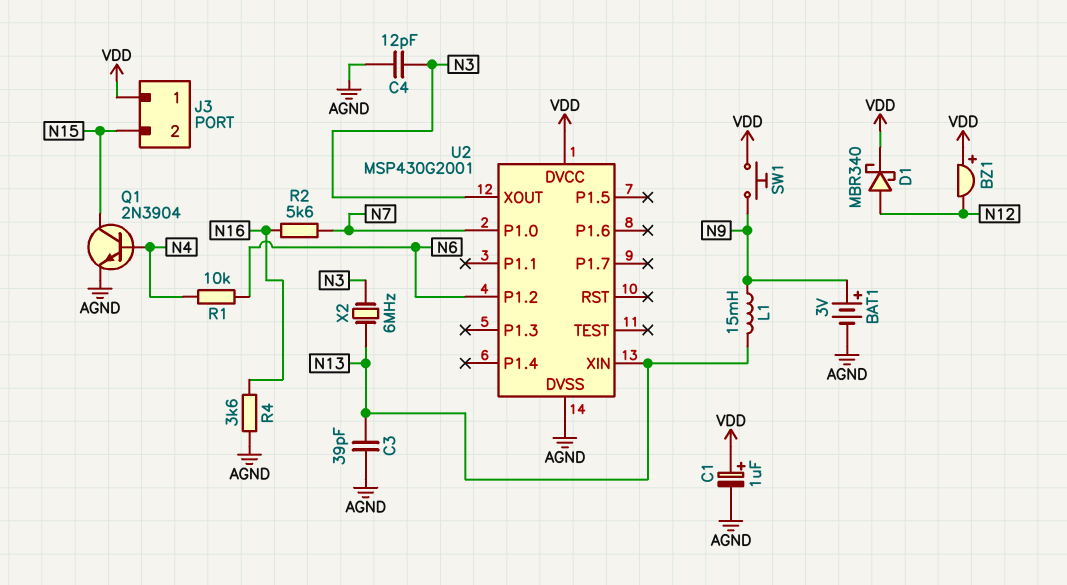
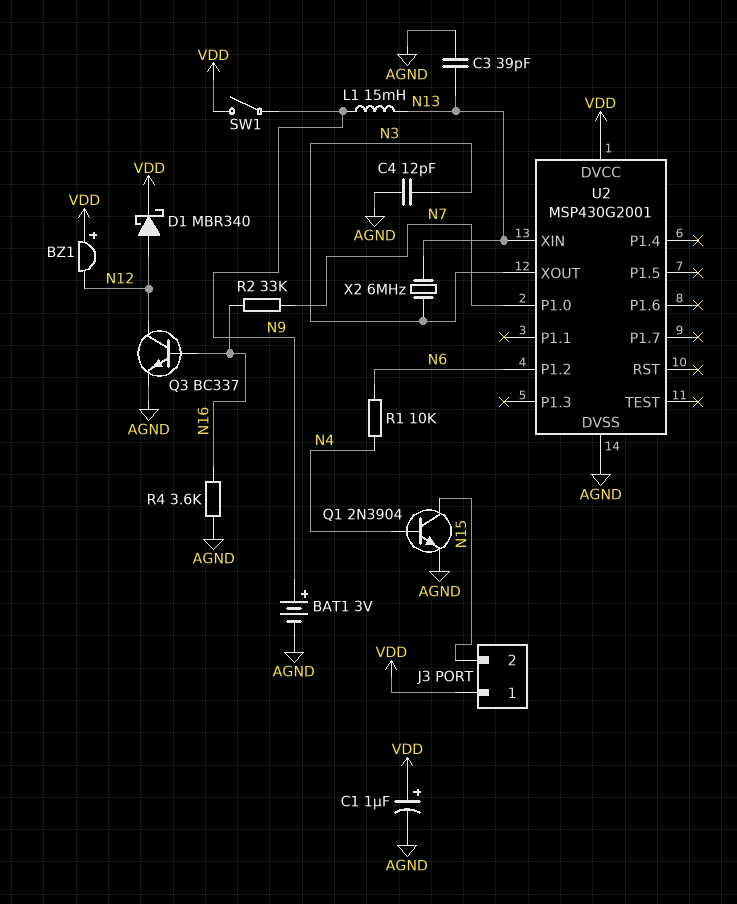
Q3: none -> NPN BC337 (B N16, C N12, E AGND)
R2: 5.6k (N7, N16) -> 33k (N7, N16)
SW1: button (N9, VDD) -> switch (N9, VDD)

